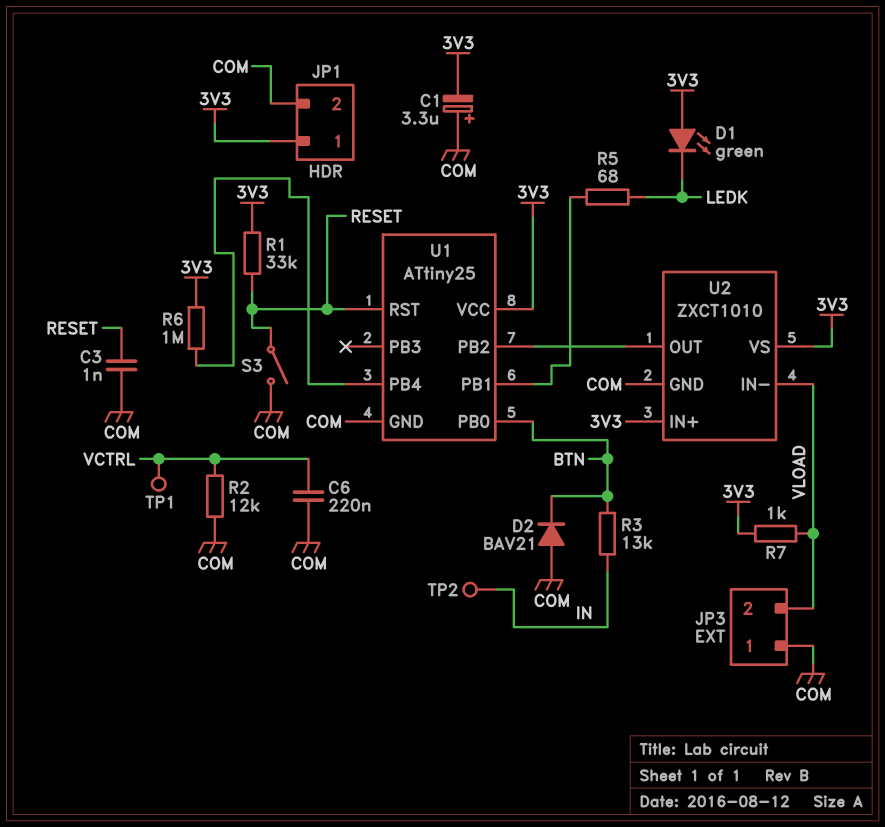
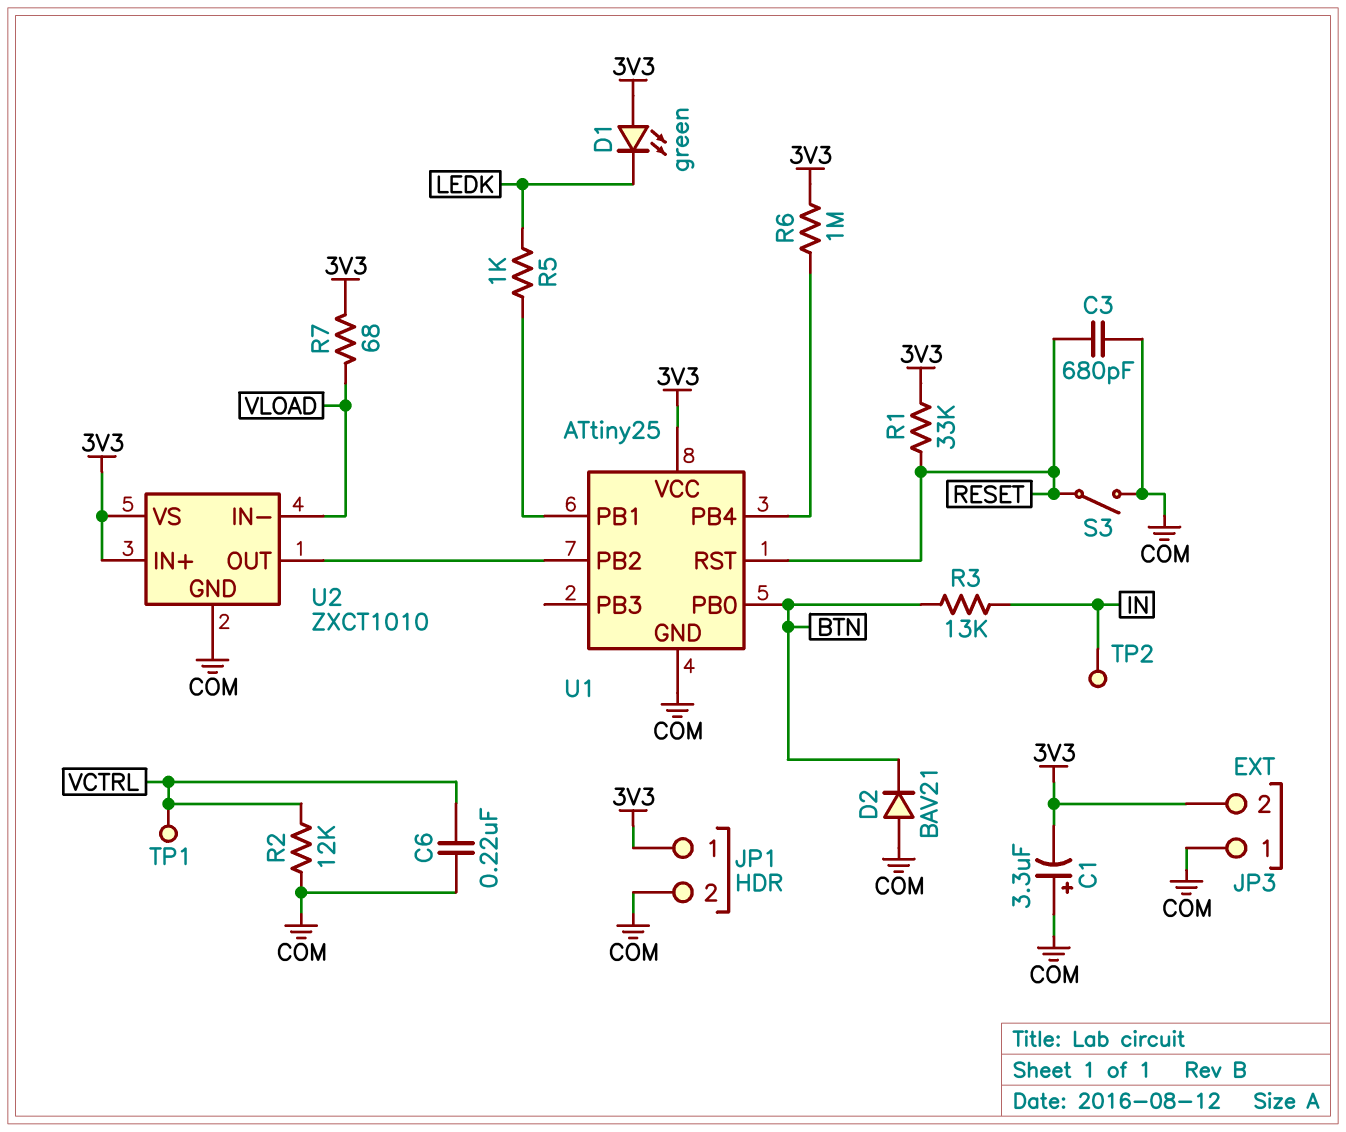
C3: 1nF (COM, RESET) -> 680pF (COM, RESET)
JP3 pin 2: VLOAD -> 3V3
R5: 68 (LEDK, U1/PB1) -> 1k (LEDK, U1/PB1)
R7: 1k (3V3, VLOAD) -> 68 (3V3, VLOAD)

